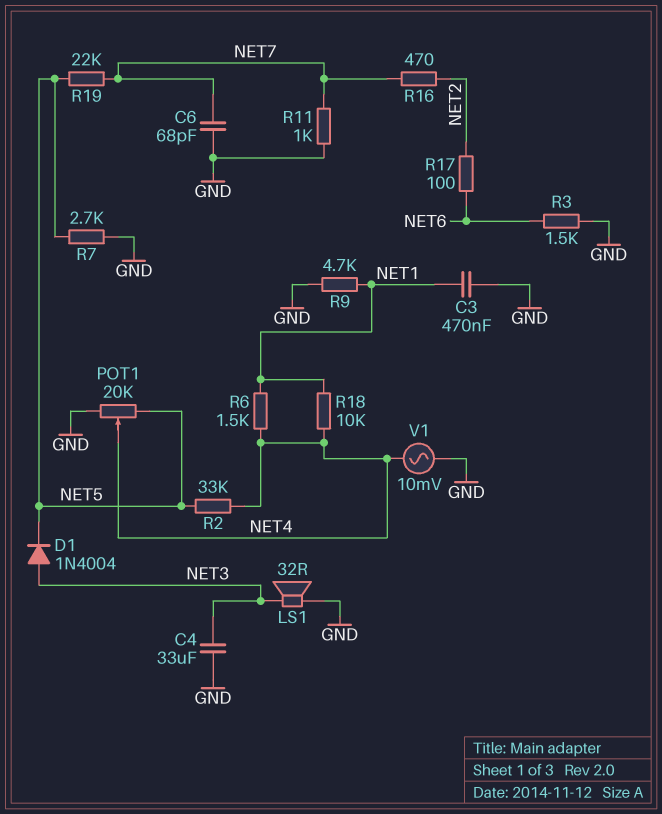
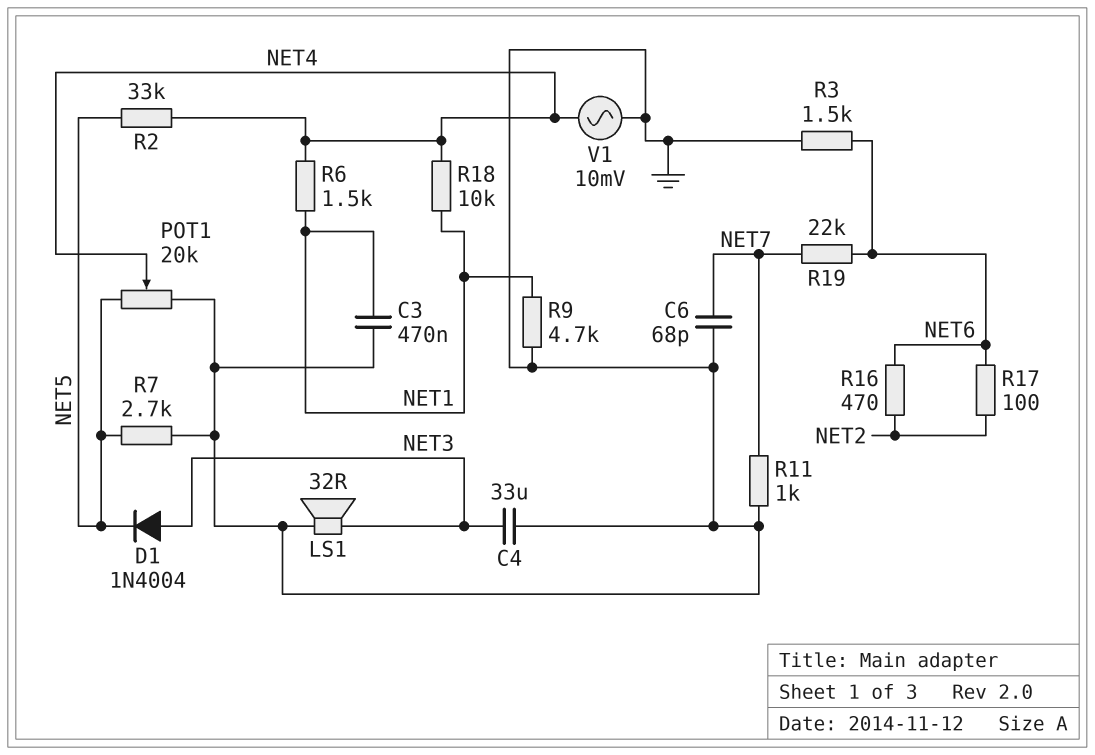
R16: 470 (NET2, NET7) -> 470 (NET2, NET6)
R19: 22k (NET5, NET7) -> 22k (NET6, NET7)

